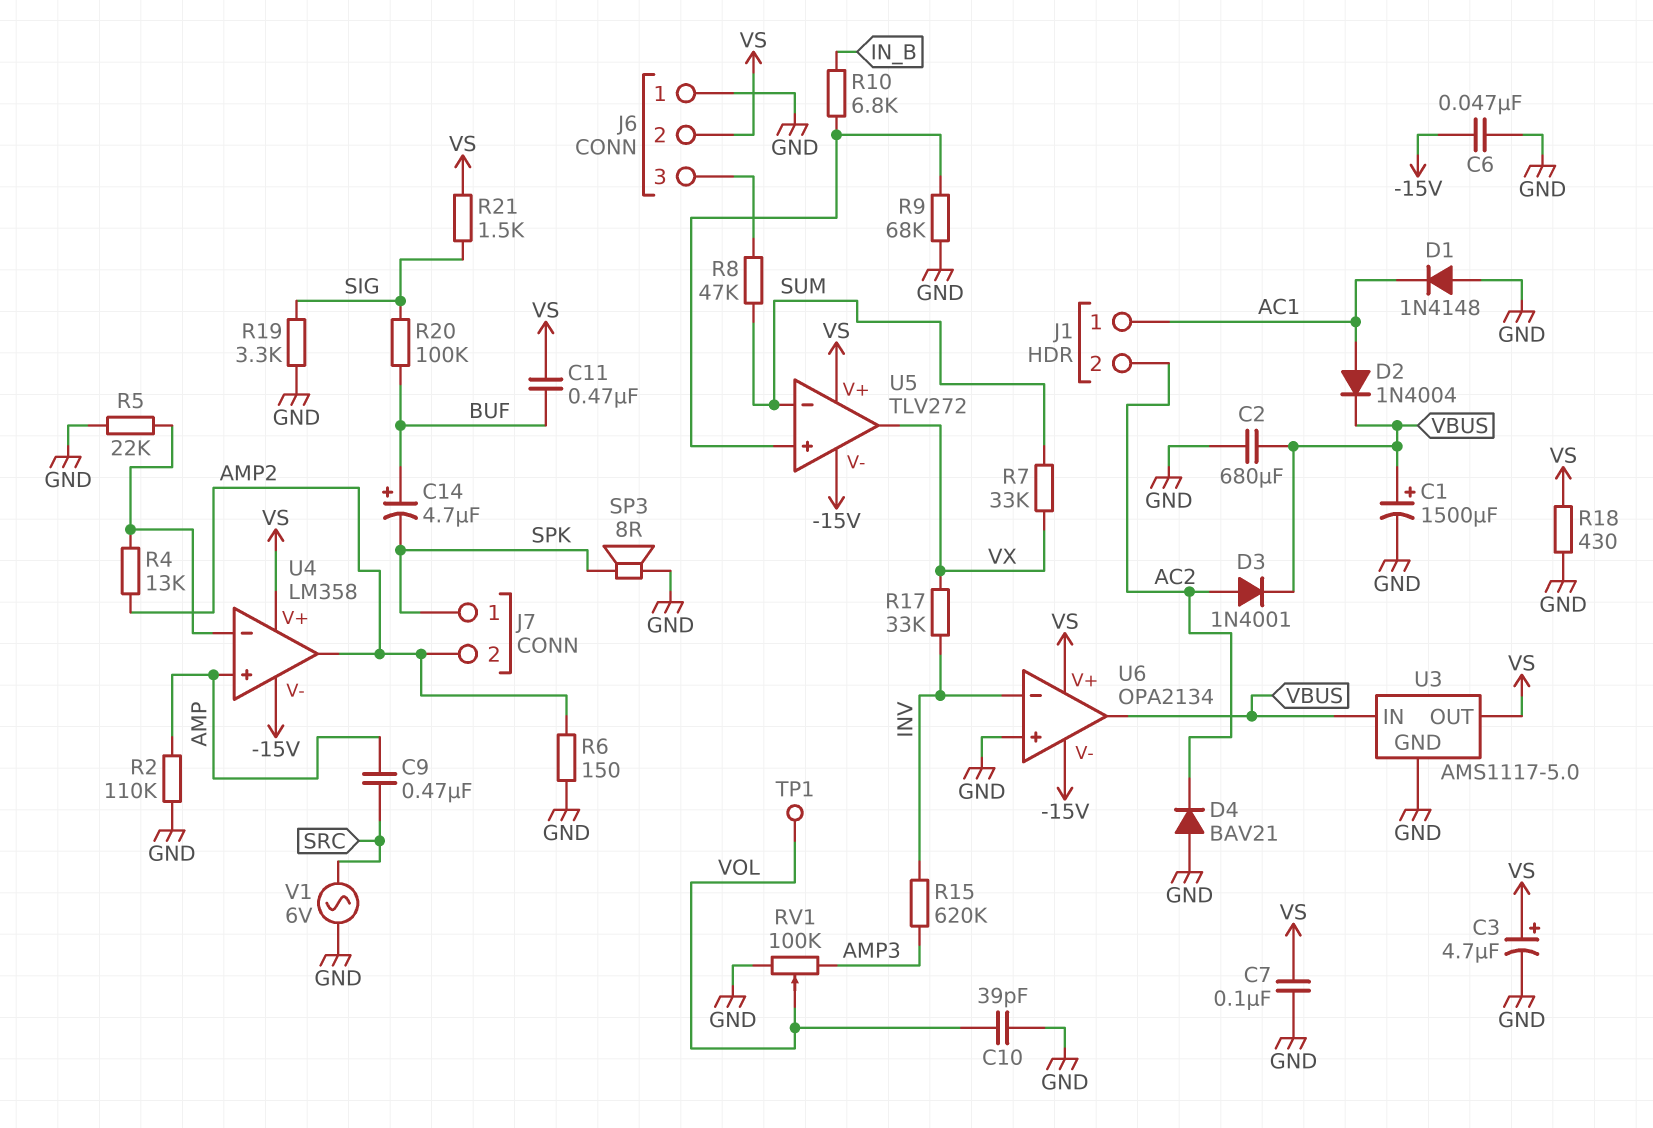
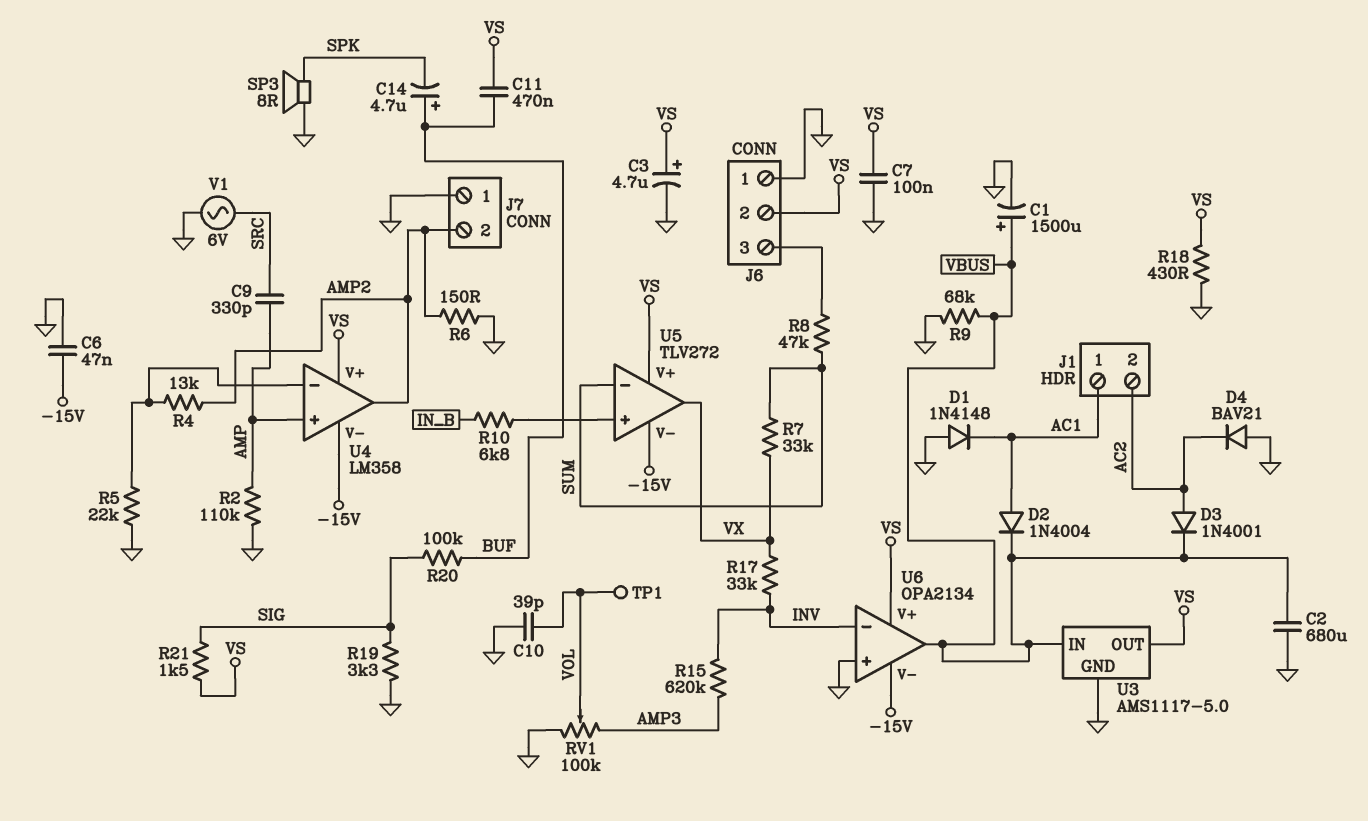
C9: 470nF (AMP, SRC) -> 330pF (AMP, SRC)
J7 pin 1: SPK -> GND
R9: 68k (GND, U5/in+) -> 68k (GND, VBUS)

